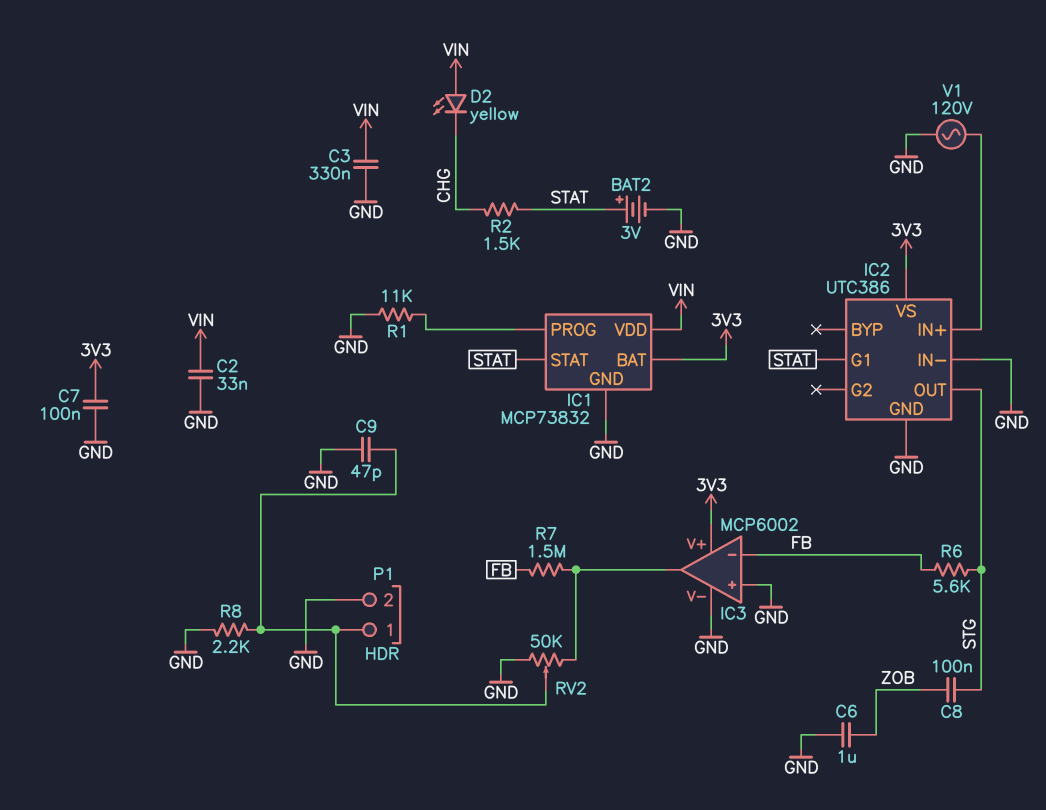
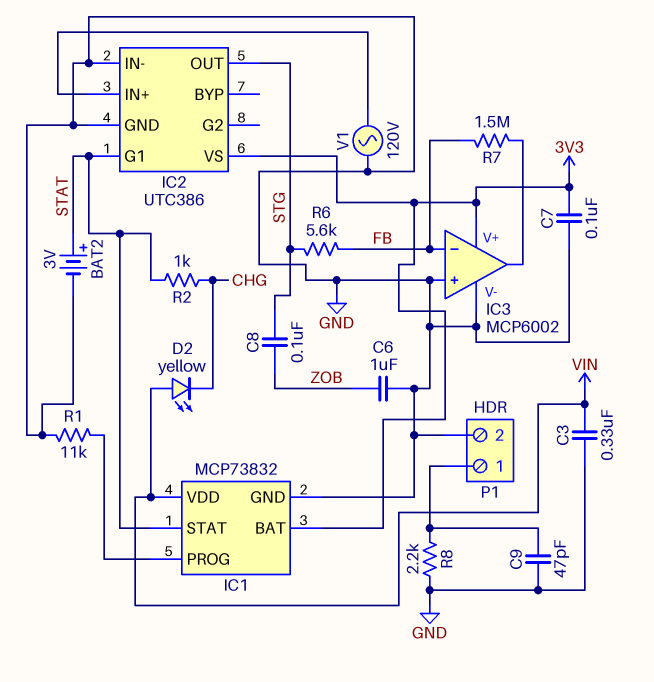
C2: 33nF (GND, VIN) -> none
R2: 1.5k (CHG, STAT) -> 1k (CHG, STAT)
RV2: 50k (GND, IC3/out, wiper P1/1) -> none

